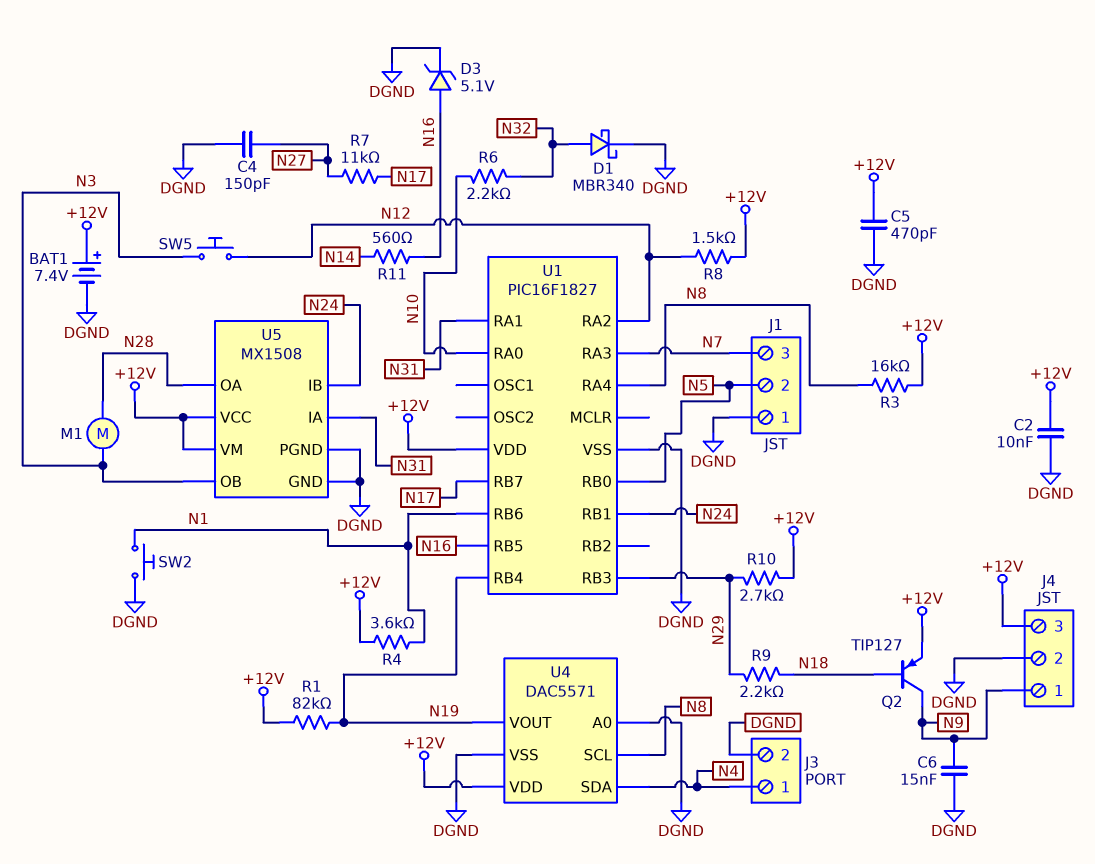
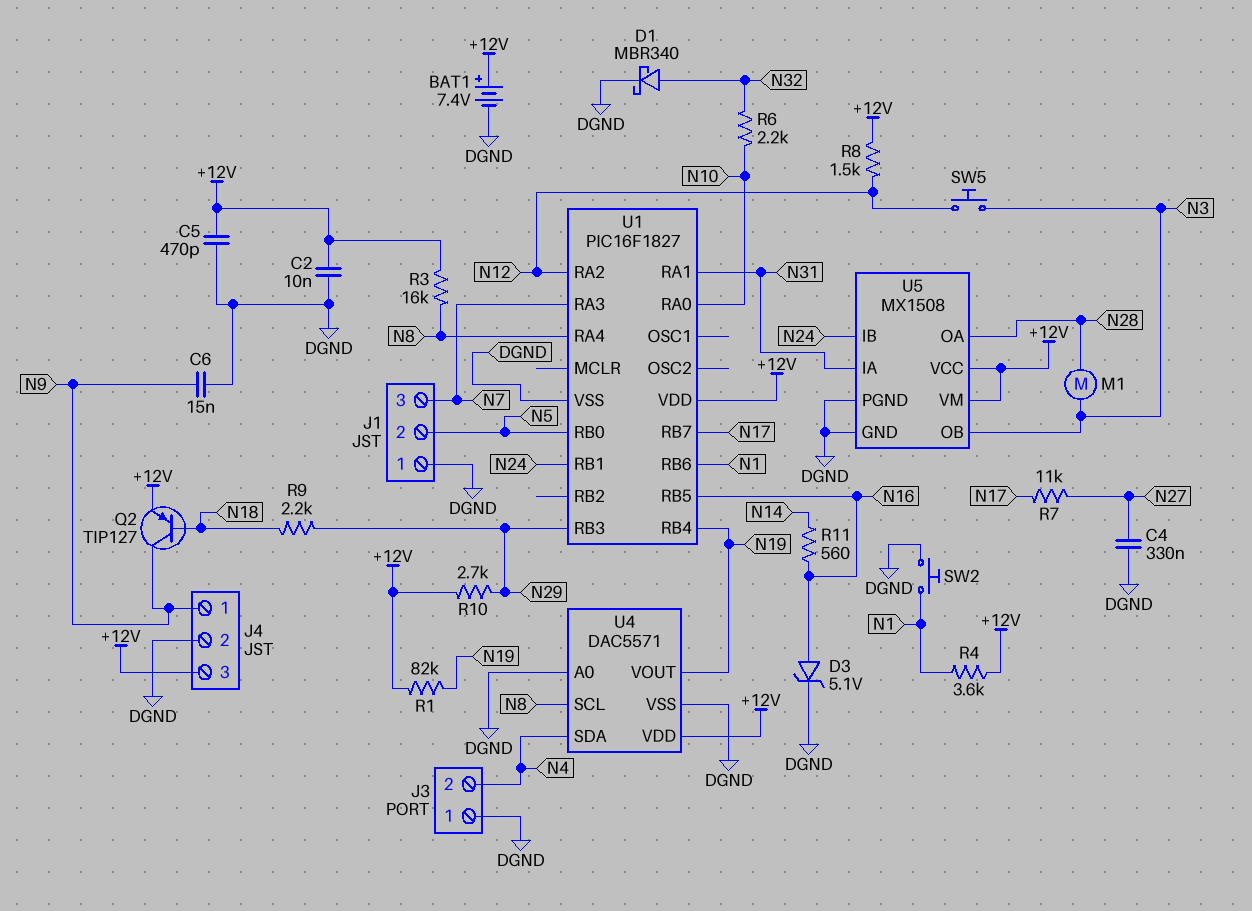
C4: 150pF (DGND, N27) -> 330nF (DGND, N27)
J3 pin 1: N4 -> DGND
J3 pin 2: DGND -> N4

